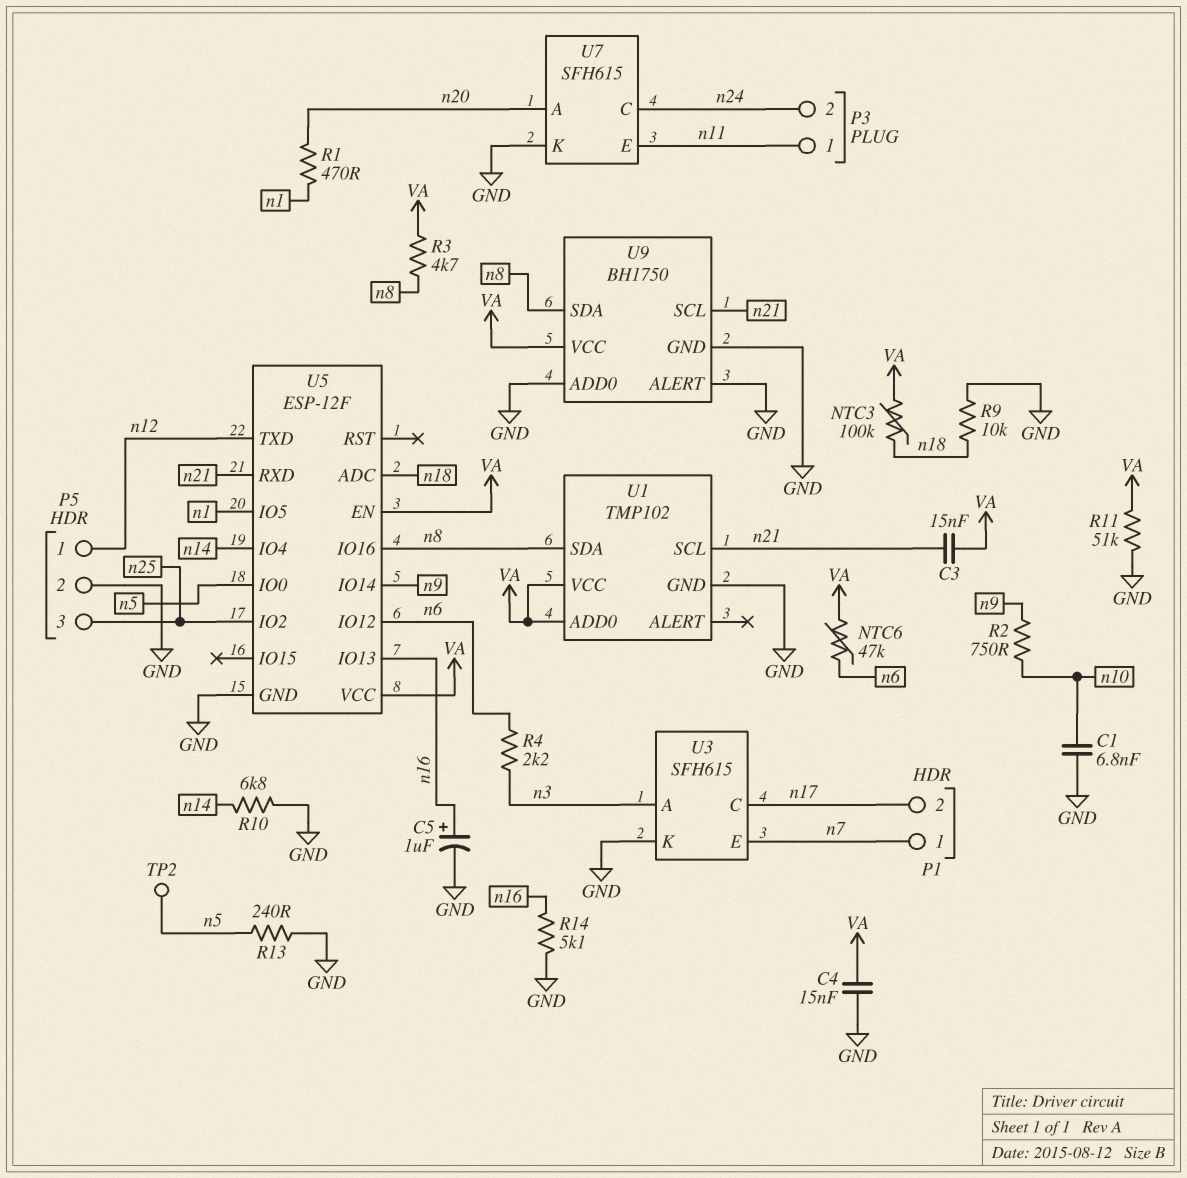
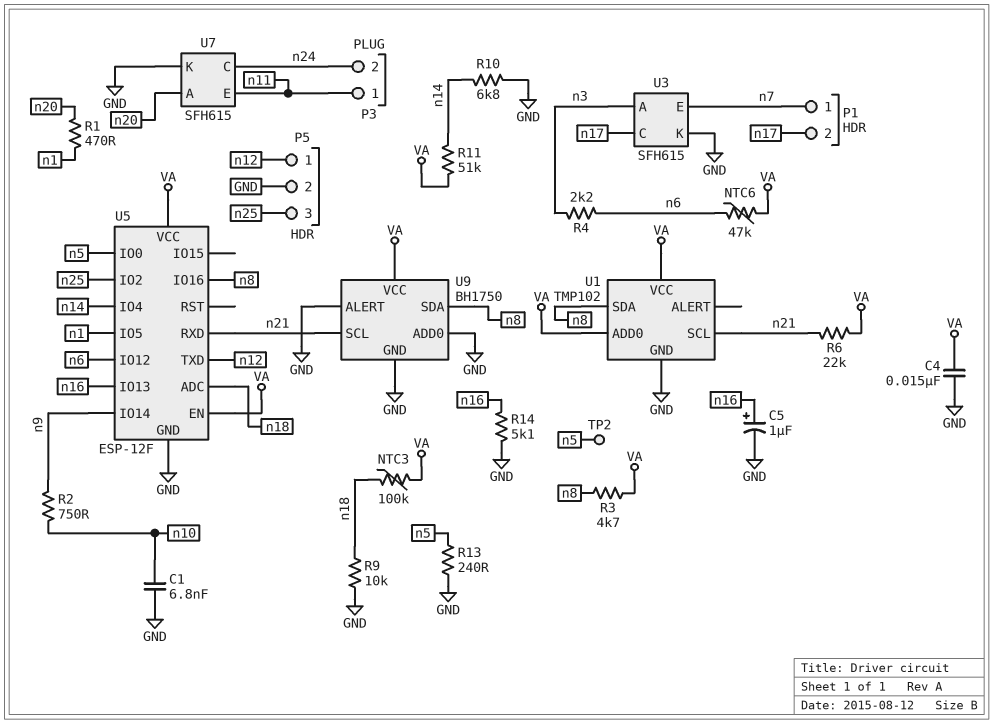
C3: 15nF (VA, n21) -> none
R6: none -> 22k (VA, n21)
R11: 51k (GND, VA) -> 51k (VA, n14)

